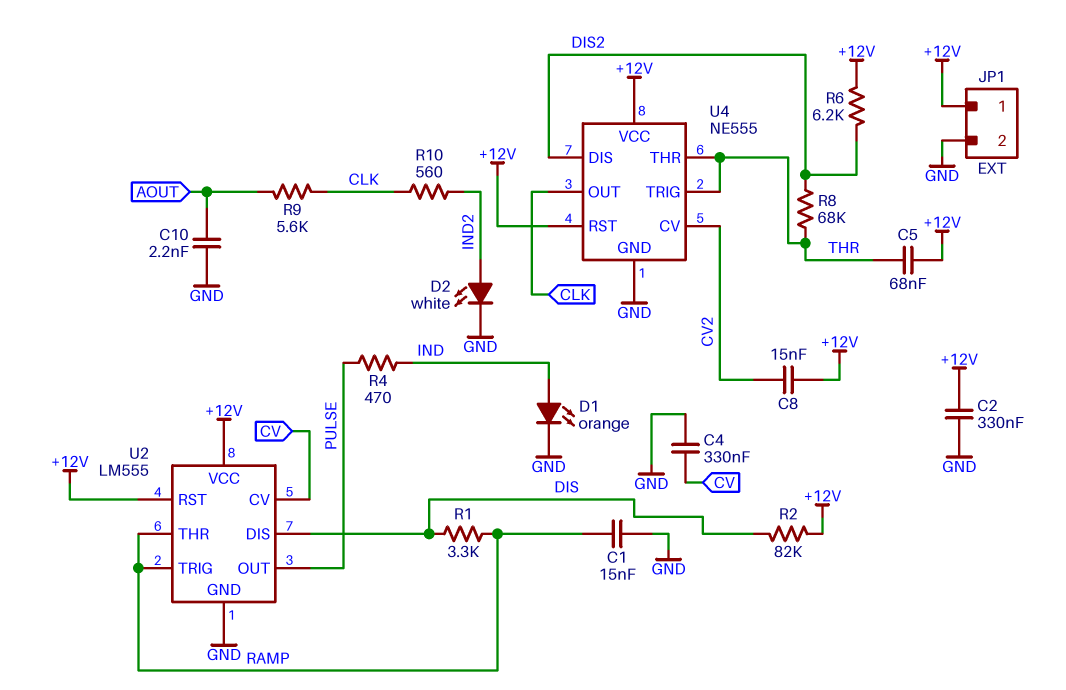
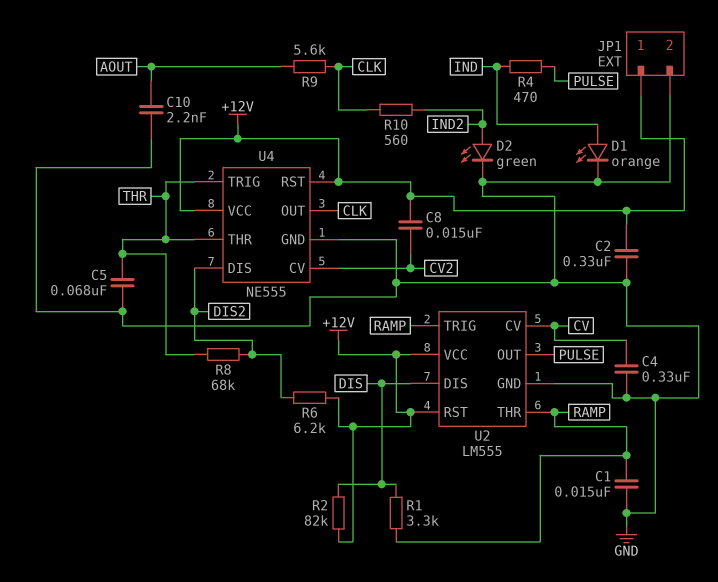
C5: 68nF (+12V, THR) -> 68nF (GND, THR)
D2: LED white (A IND2, K GND) -> LED green (A IND2, K GND)

